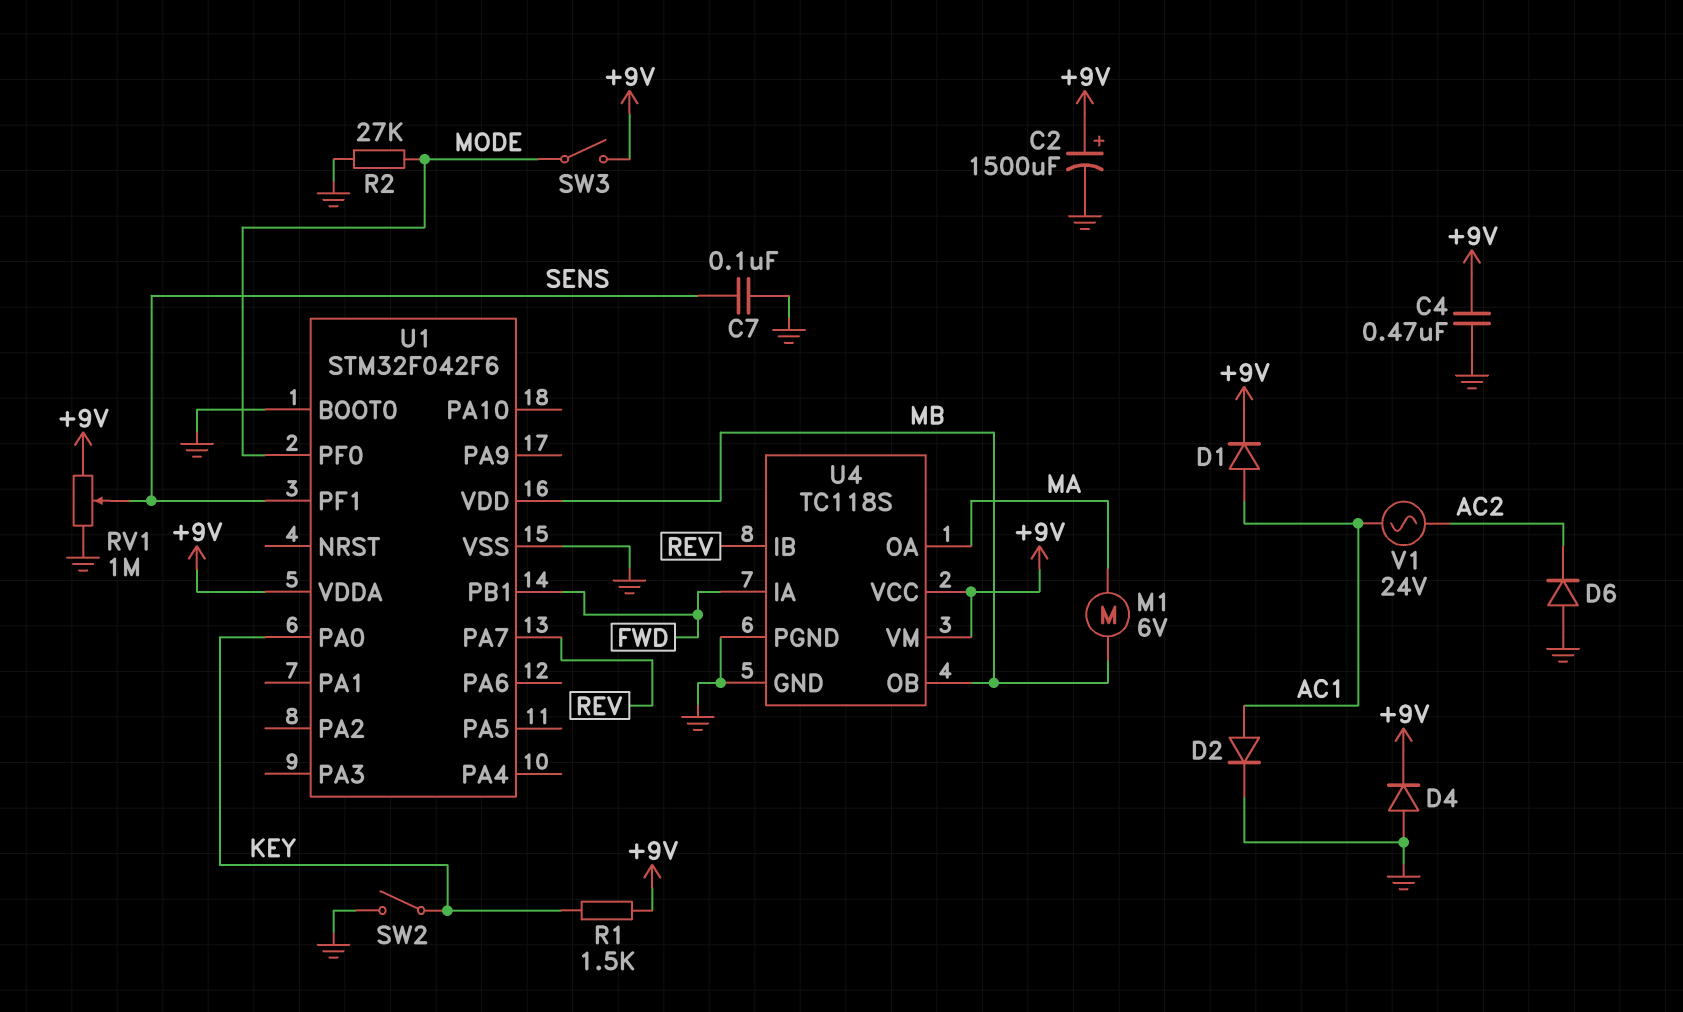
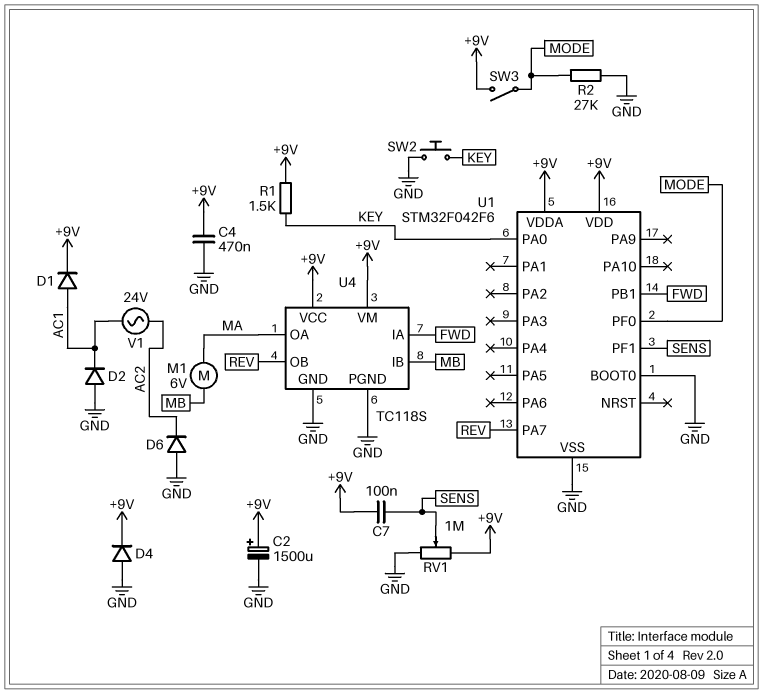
C7: 100nF (GND, SENS) -> 100nF (+9V, SENS)
D2: diode (A AC1, K GND) -> diode (A GND, K AC1)
SW2: switch (GND, KEY) -> button (GND, KEY)
U1 pin VDD: MB -> +9V
U4 pin IB: REV -> MB
U4 pin OB: MB -> REV

